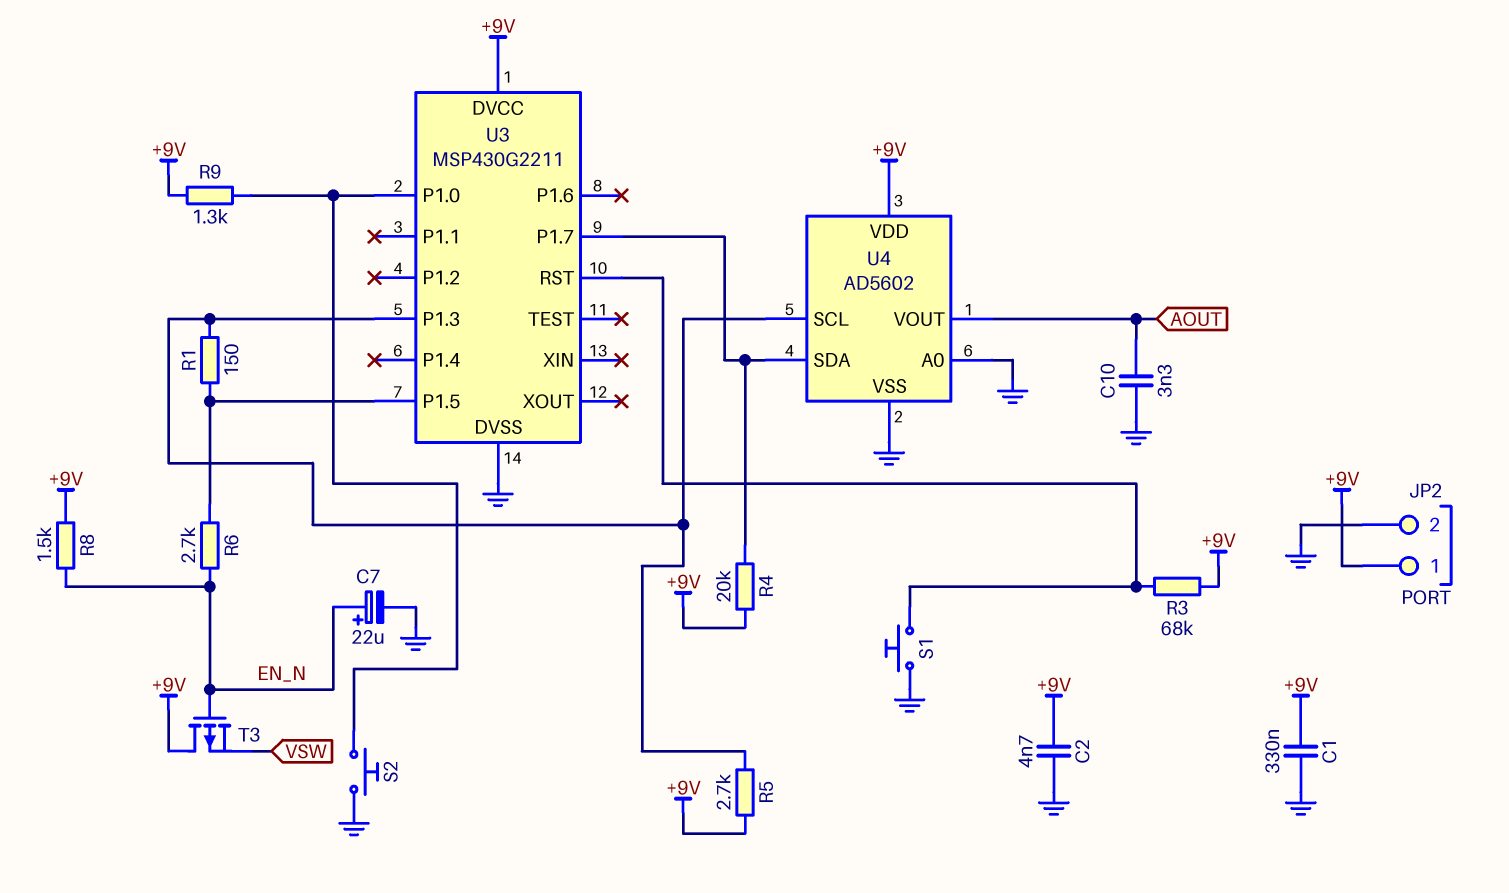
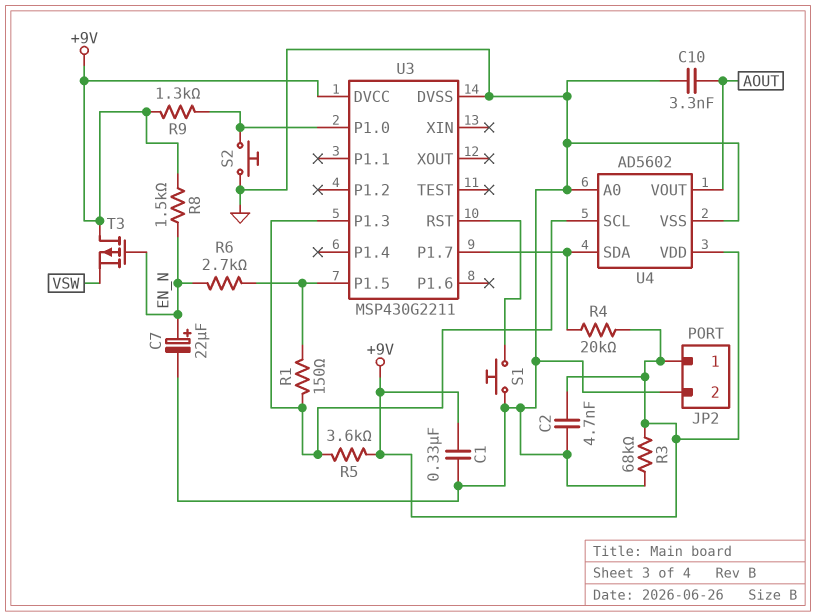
R3: 68k (+9V, U3/RST) -> 68k (+9V, GND)
R5: 2.7k (+9V, U3/P1.3) -> 3.6k (+9V, U3/P1.3)

